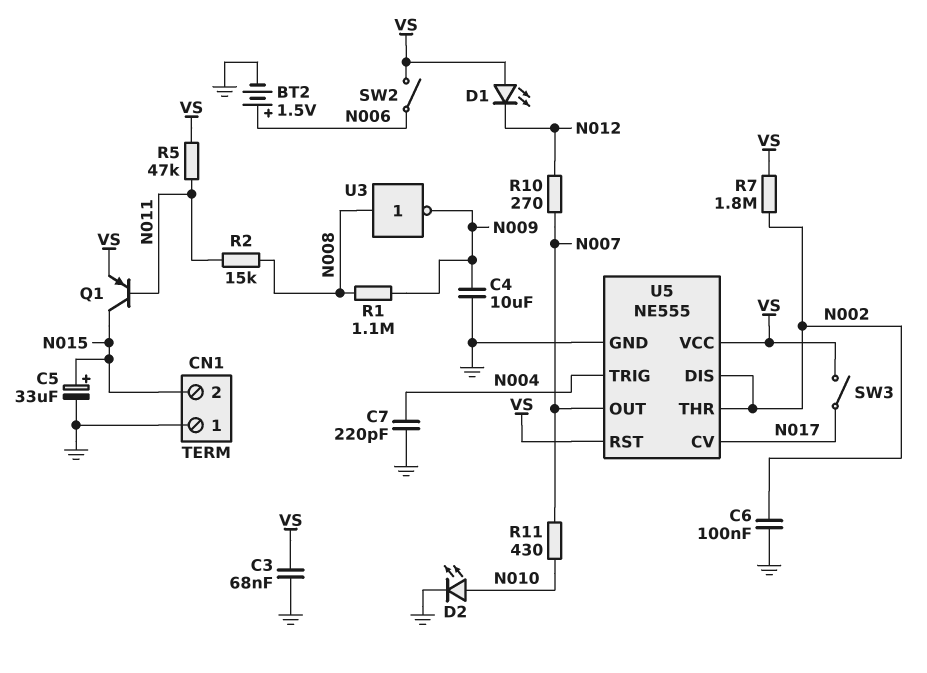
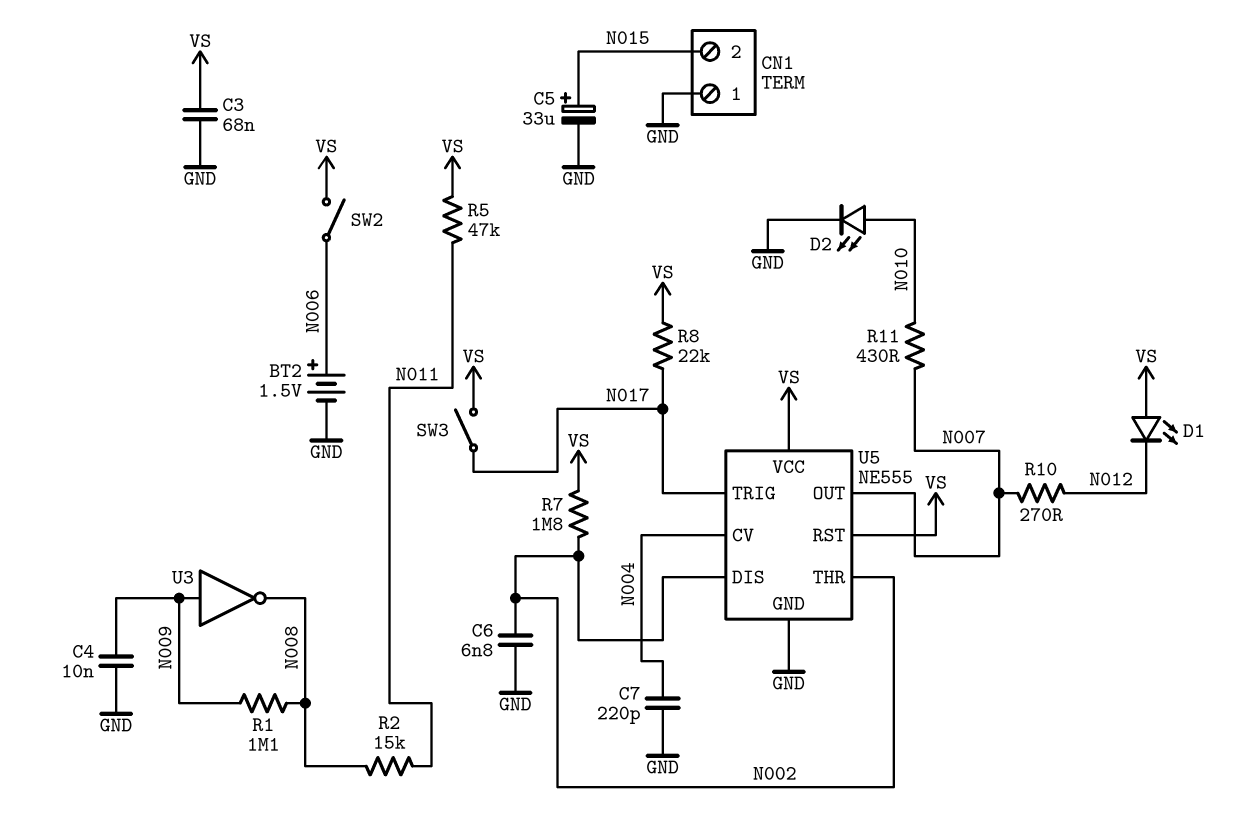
C4: 10uF (GND, N009) -> 10nF (GND, N009)
C6: 100nF (GND, N002) -> 6.8nF (GND, N002)
Q1: PNP (B N011, C N015, E VS) -> none
R8: none -> 22k (N017, VS)
U3: NOT (in N008, out N009) -> NOT (in N009, out N008)
U5 pin CV: N017 -> N004
U5 pin TRIG: N004 -> N017

